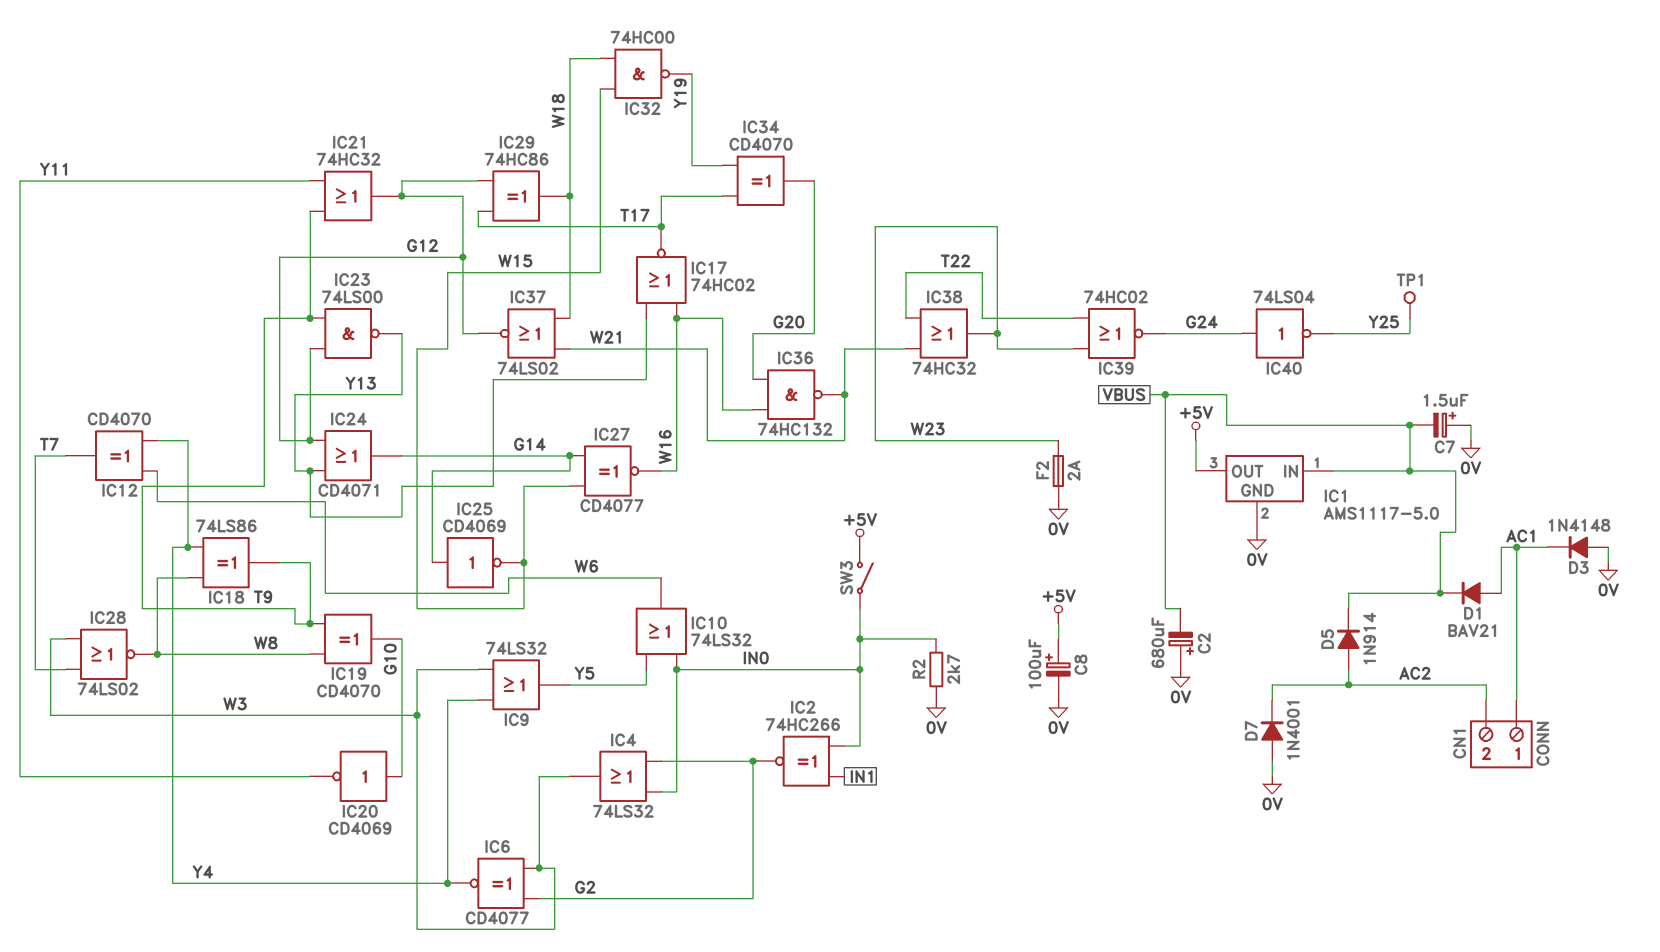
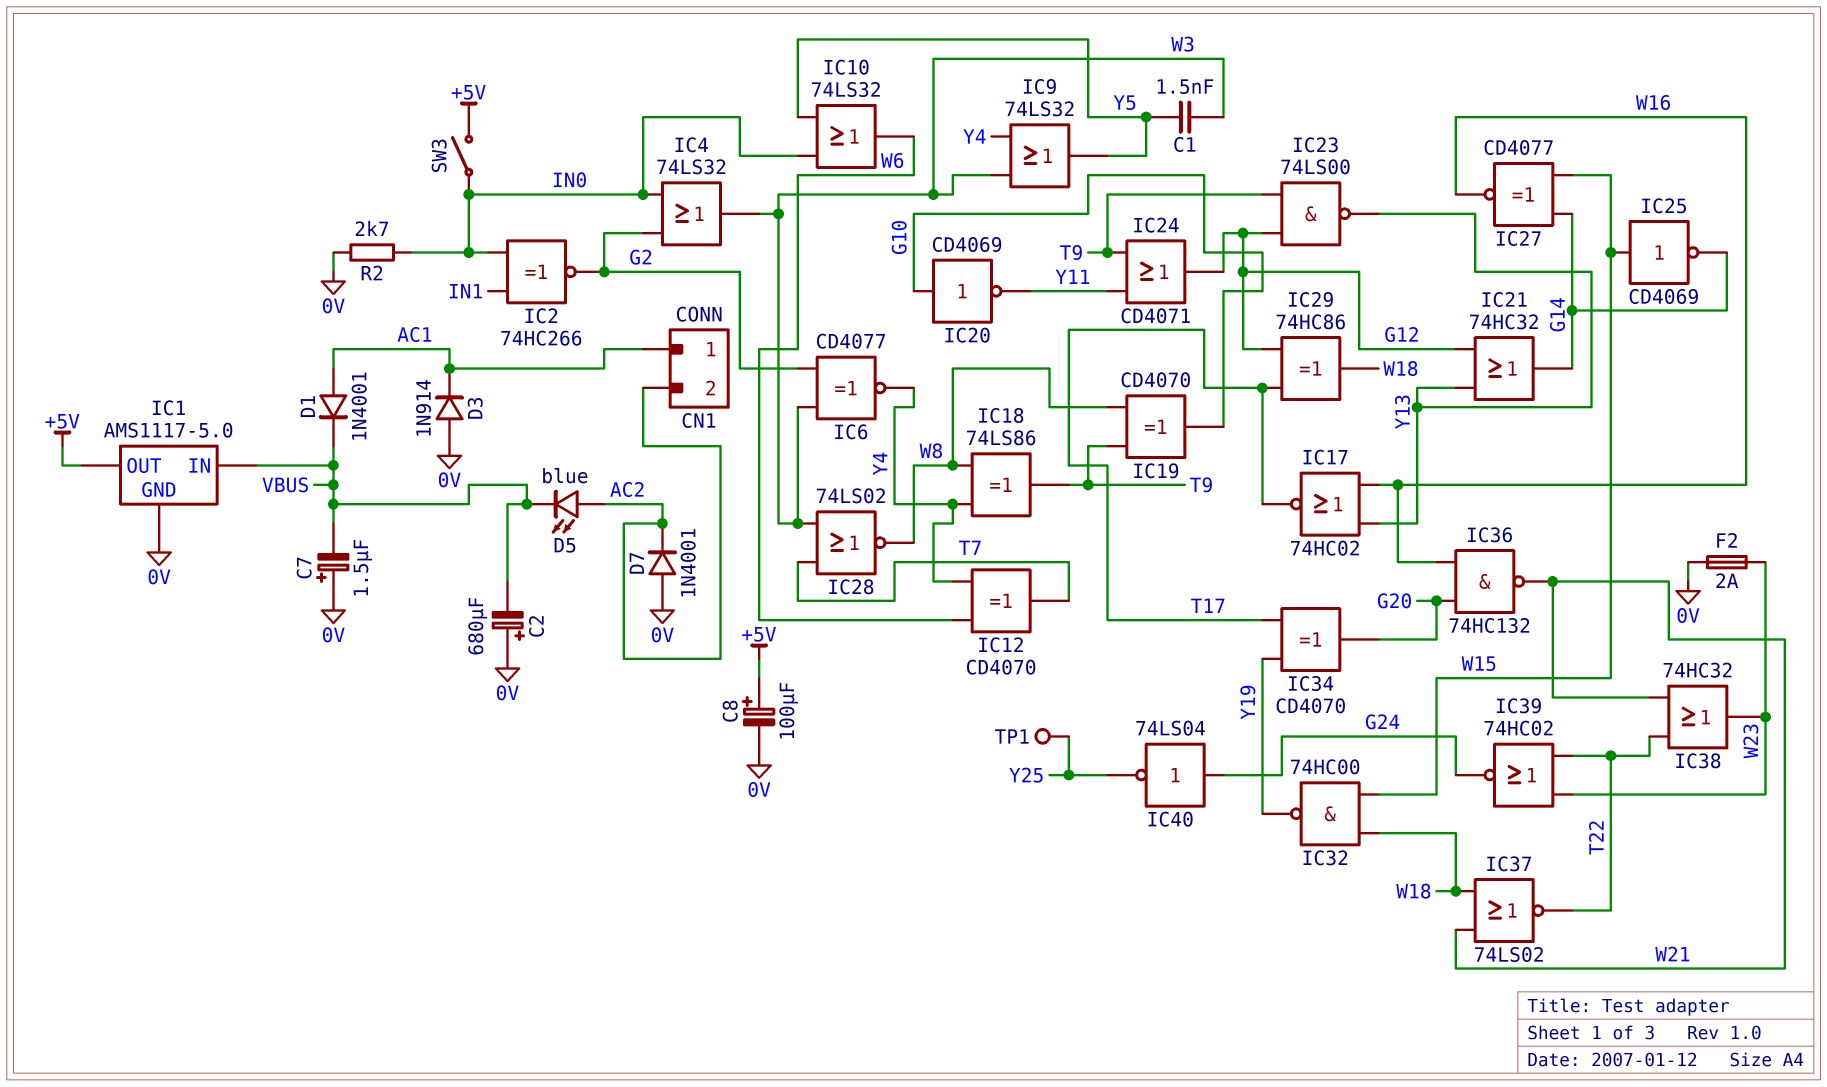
C1: none -> 1.5nF (W3, Y5)
D1: diode BAV21 (A AC1, K VBUS) -> diode 1N4001 (A AC1, K VBUS)
D3: diode 1N4148 (A 0V, K AC1) -> diode 1N914 (A 0V, K AC1)
D5: diode 1N914 (A AC2, K VBUS) -> LED blue (A AC2, K VBUS)
IC21: OR 74HC32 (in T9, in Y11, out G12) -> OR 74HC32 (in G12, in Y13, out G14)
IC24: OR CD4071 (in G12, in Y13, out G14) -> OR CD4071 (in T9, in Y11, out G12)
IC25: NOT CD4069 (in G14, out W15) -> NOT CD4069 (in W15, out G14)
IC37: NOR 74LS02 (in W18, in W21, out G12) -> NOR 74LS02 (in W18, in W21, out T22)

